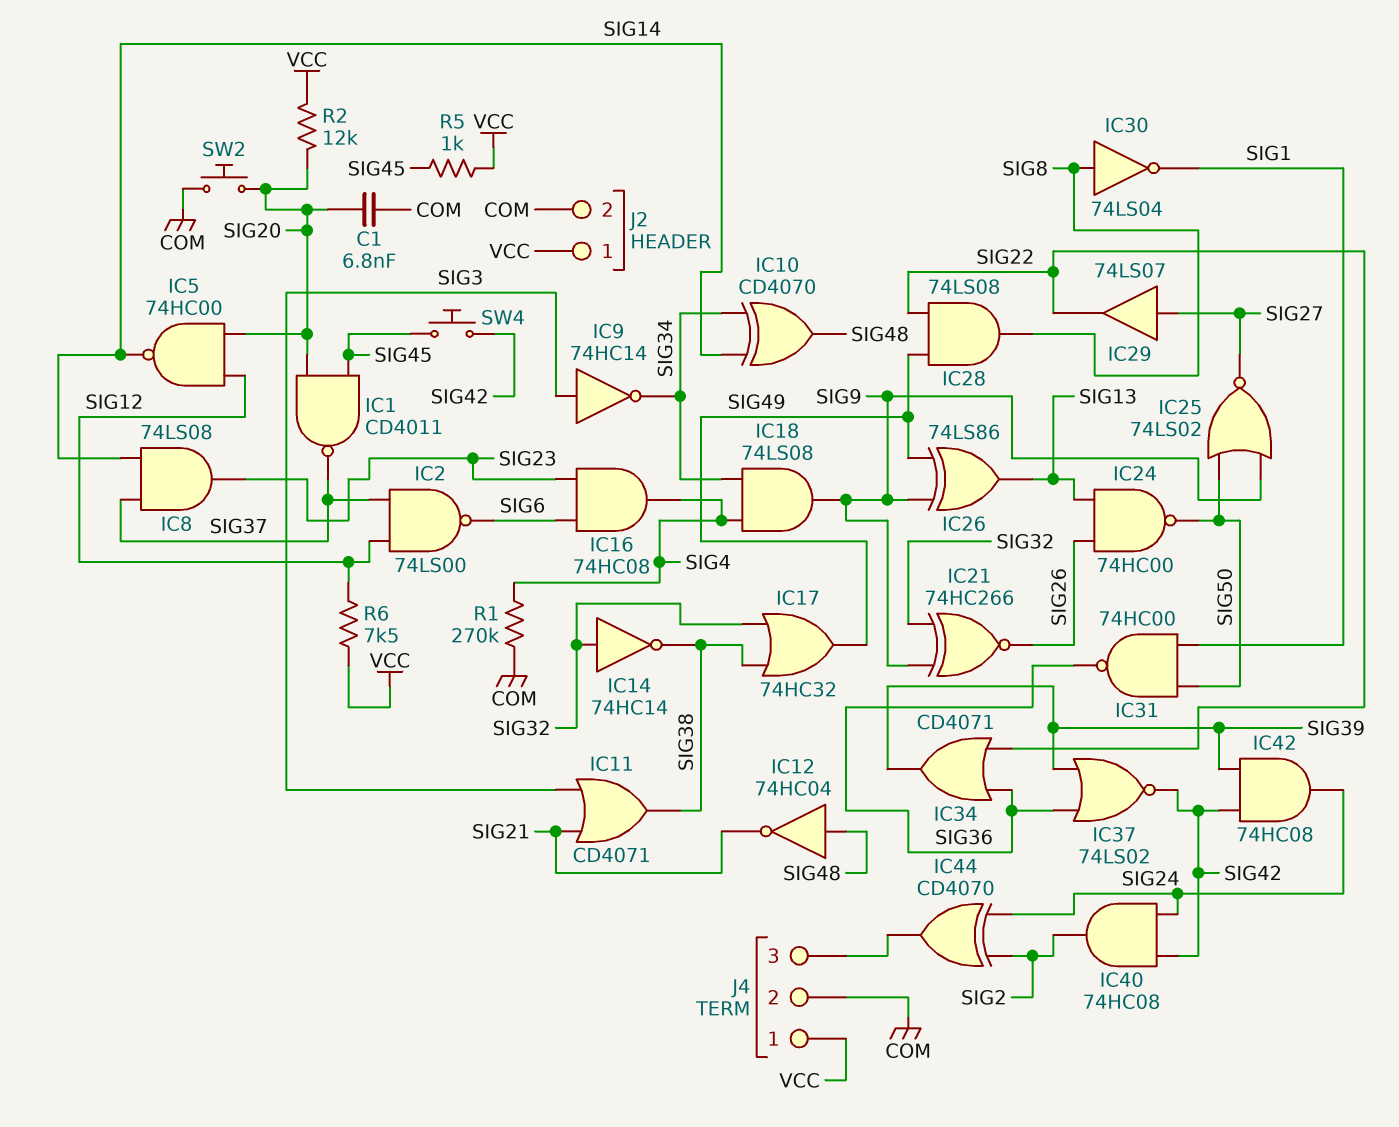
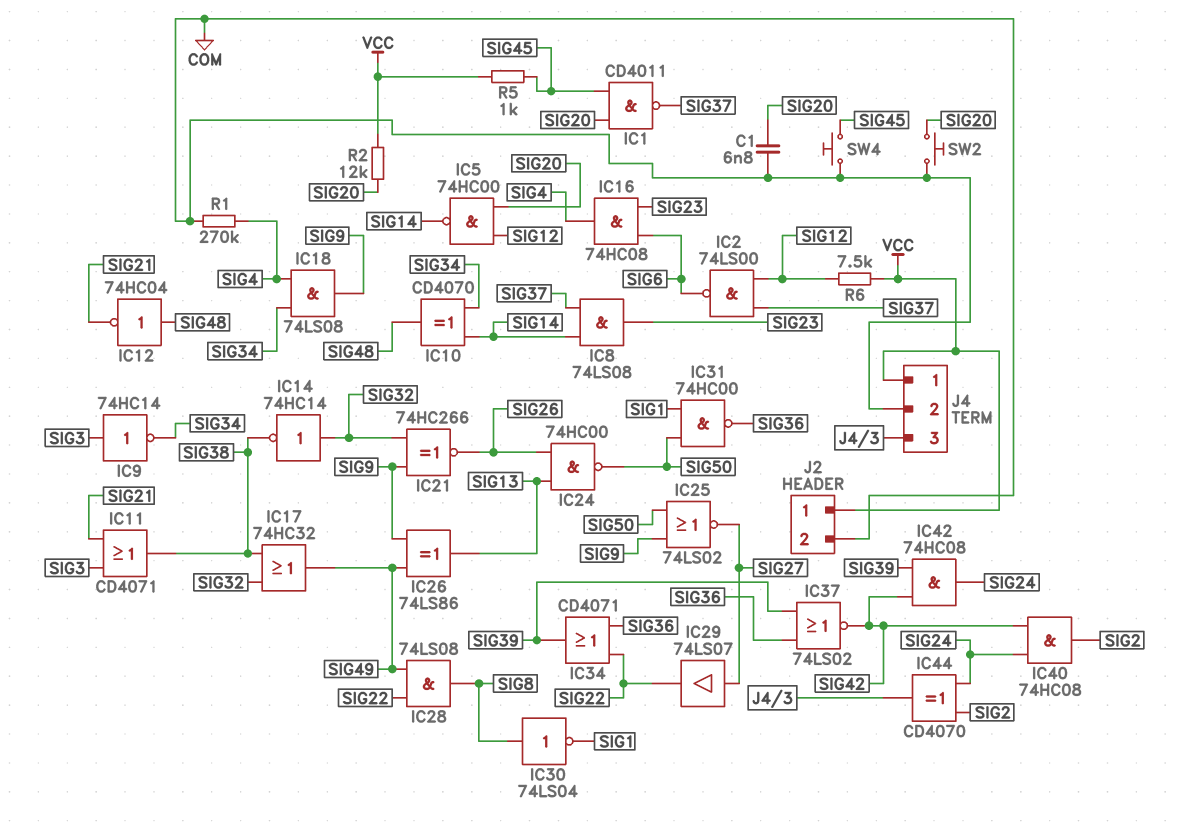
SW4: button (SIG42, SIG45) -> button (COM, SIG45)

